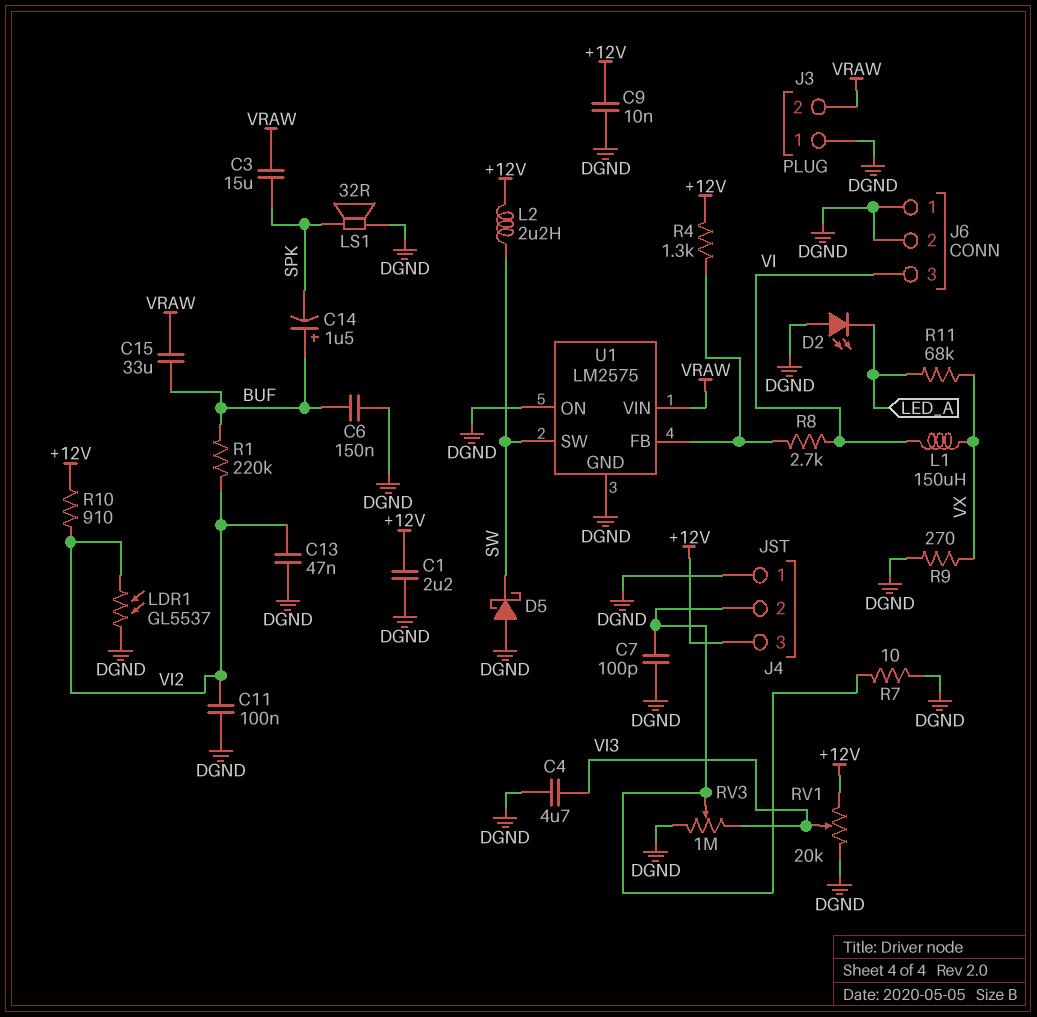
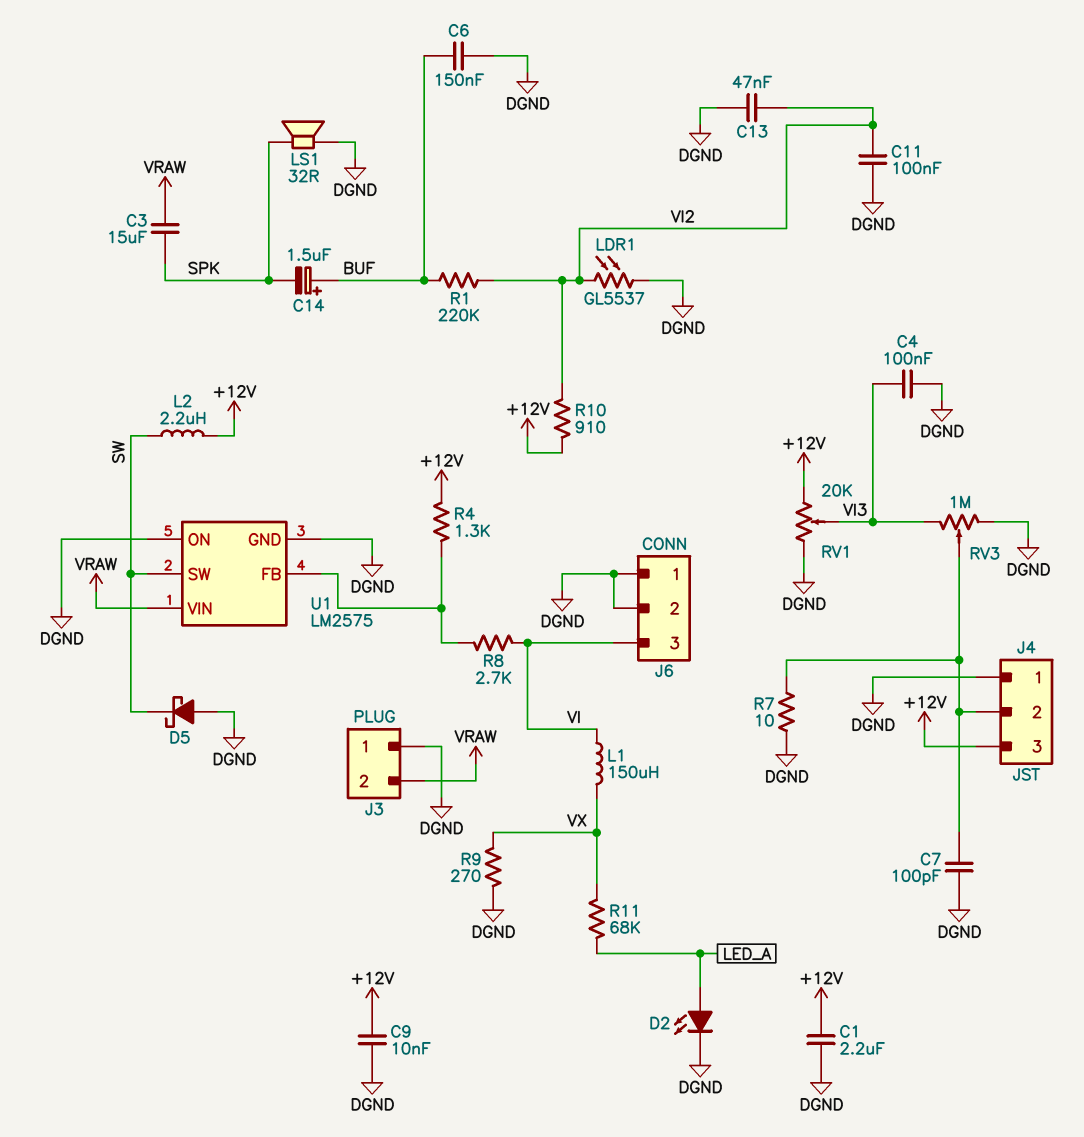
C4: 4.7uF (DGND, VI3) -> 100nF (DGND, VI3)
C15: 33uF (BUF, VRAW) -> none
D2: LED (A DGND, K LED_A) -> LED (A LED_A, K DGND)

